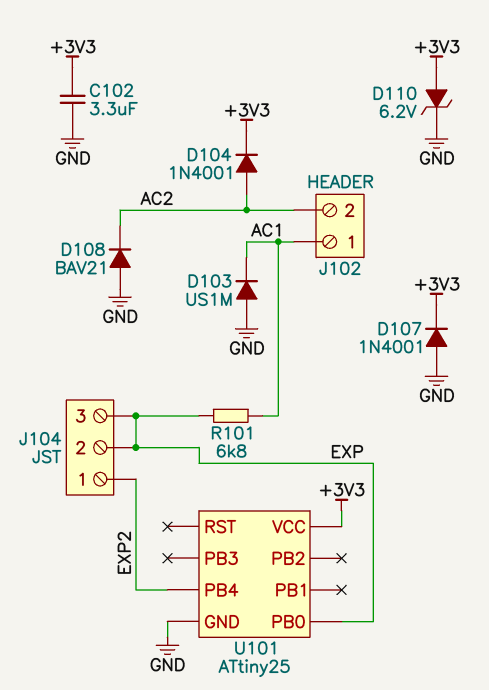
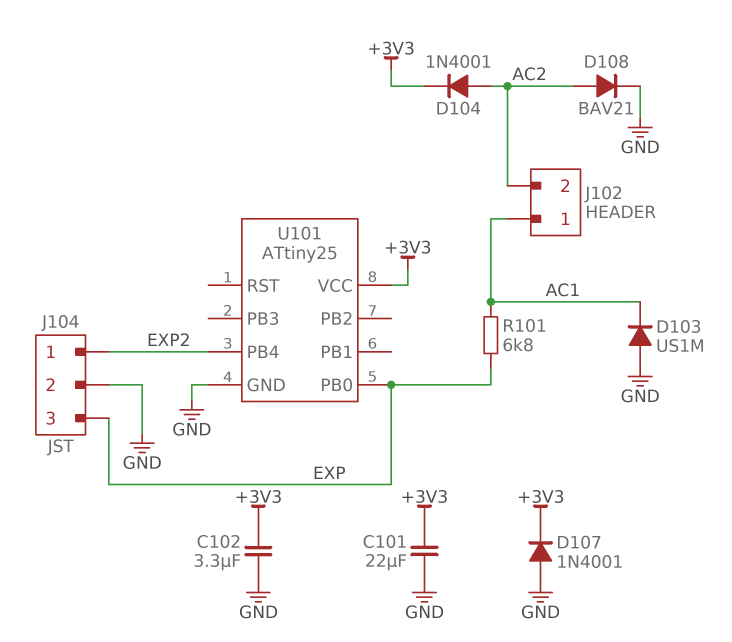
C101: none -> 22uF (+3V3, GND)
D108: diode BAV21 (A GND, K AC2) -> diode BAV21 (A AC2, K GND)
D110: zener 6.2V (A +3V3, K GND) -> none
J104 pin 2: EXP -> GND

